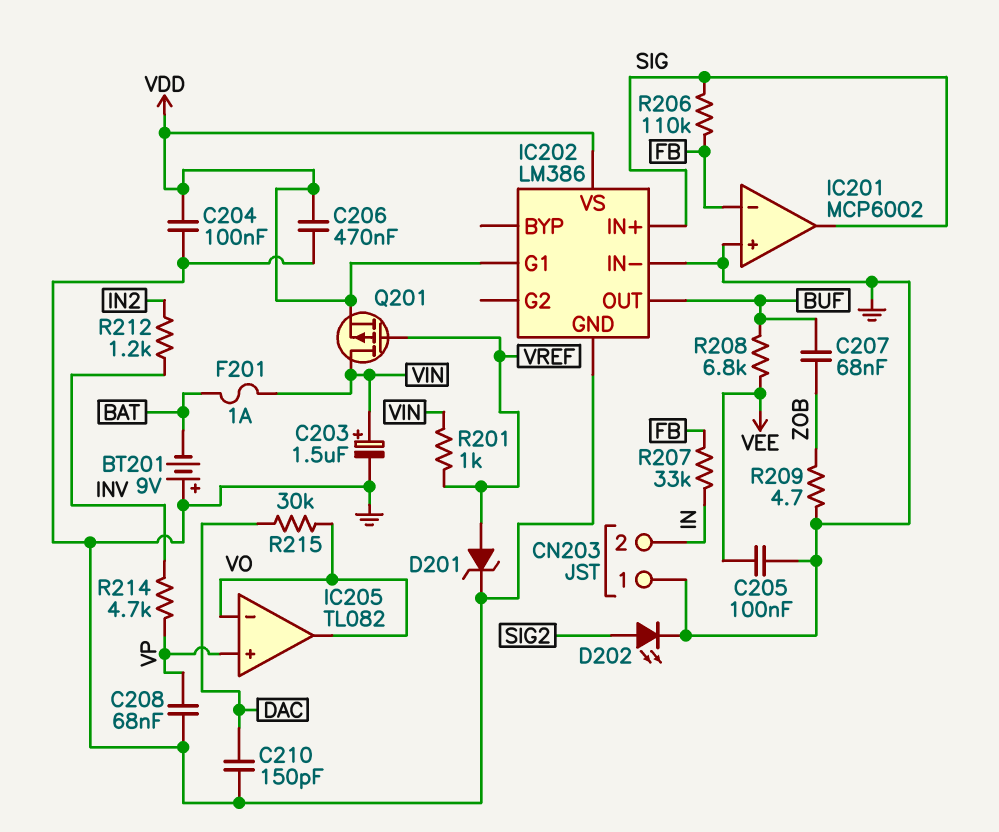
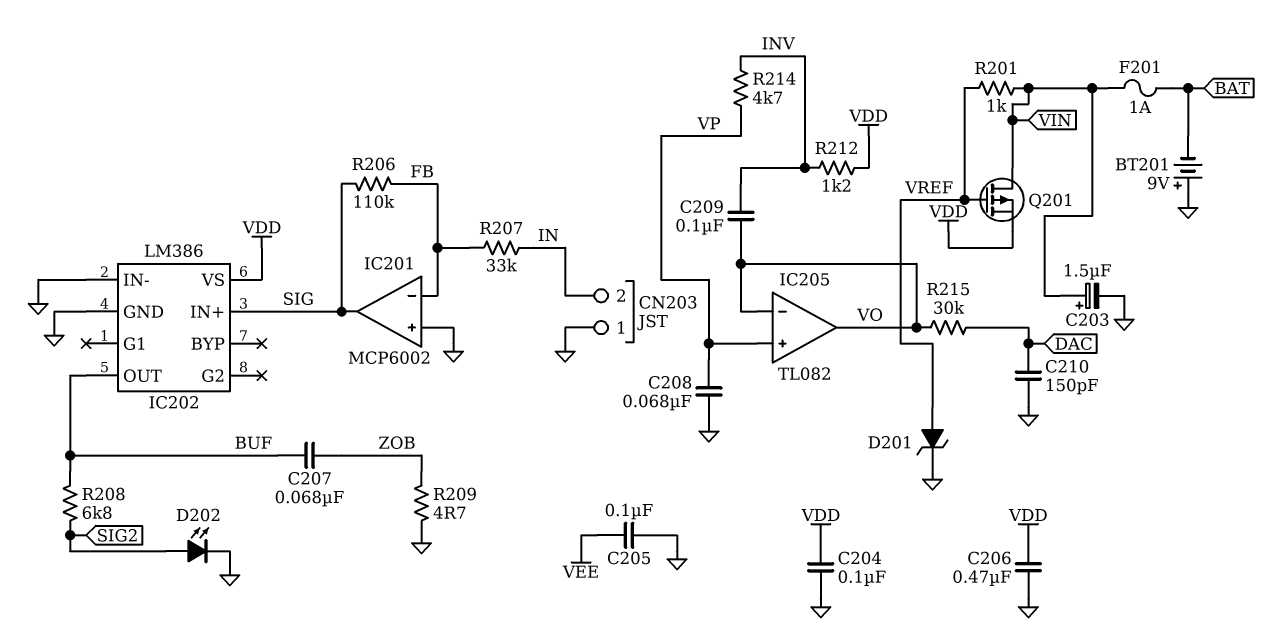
C209: none -> 100nF (INV, VO)
IC202 pin G1: VDD -> none
R208: 6.8k (BUF, VEE) -> 6.8k (BUF, SIG2)
R212: 1.2k (IN2, INV) -> 1.2k (INV, VDD)

